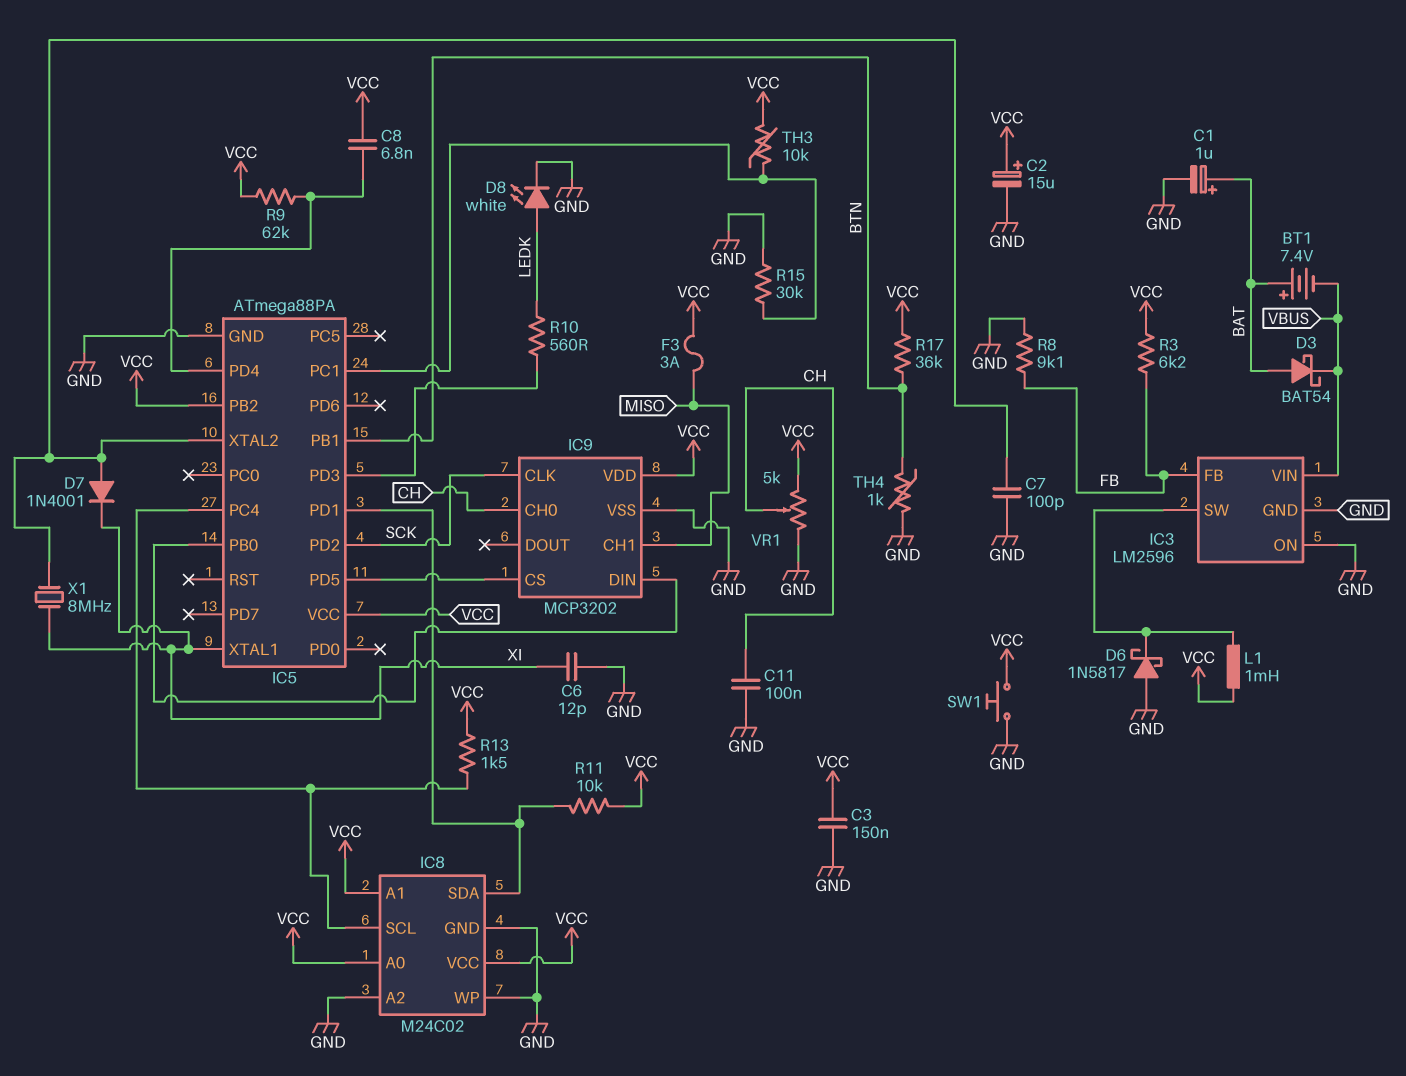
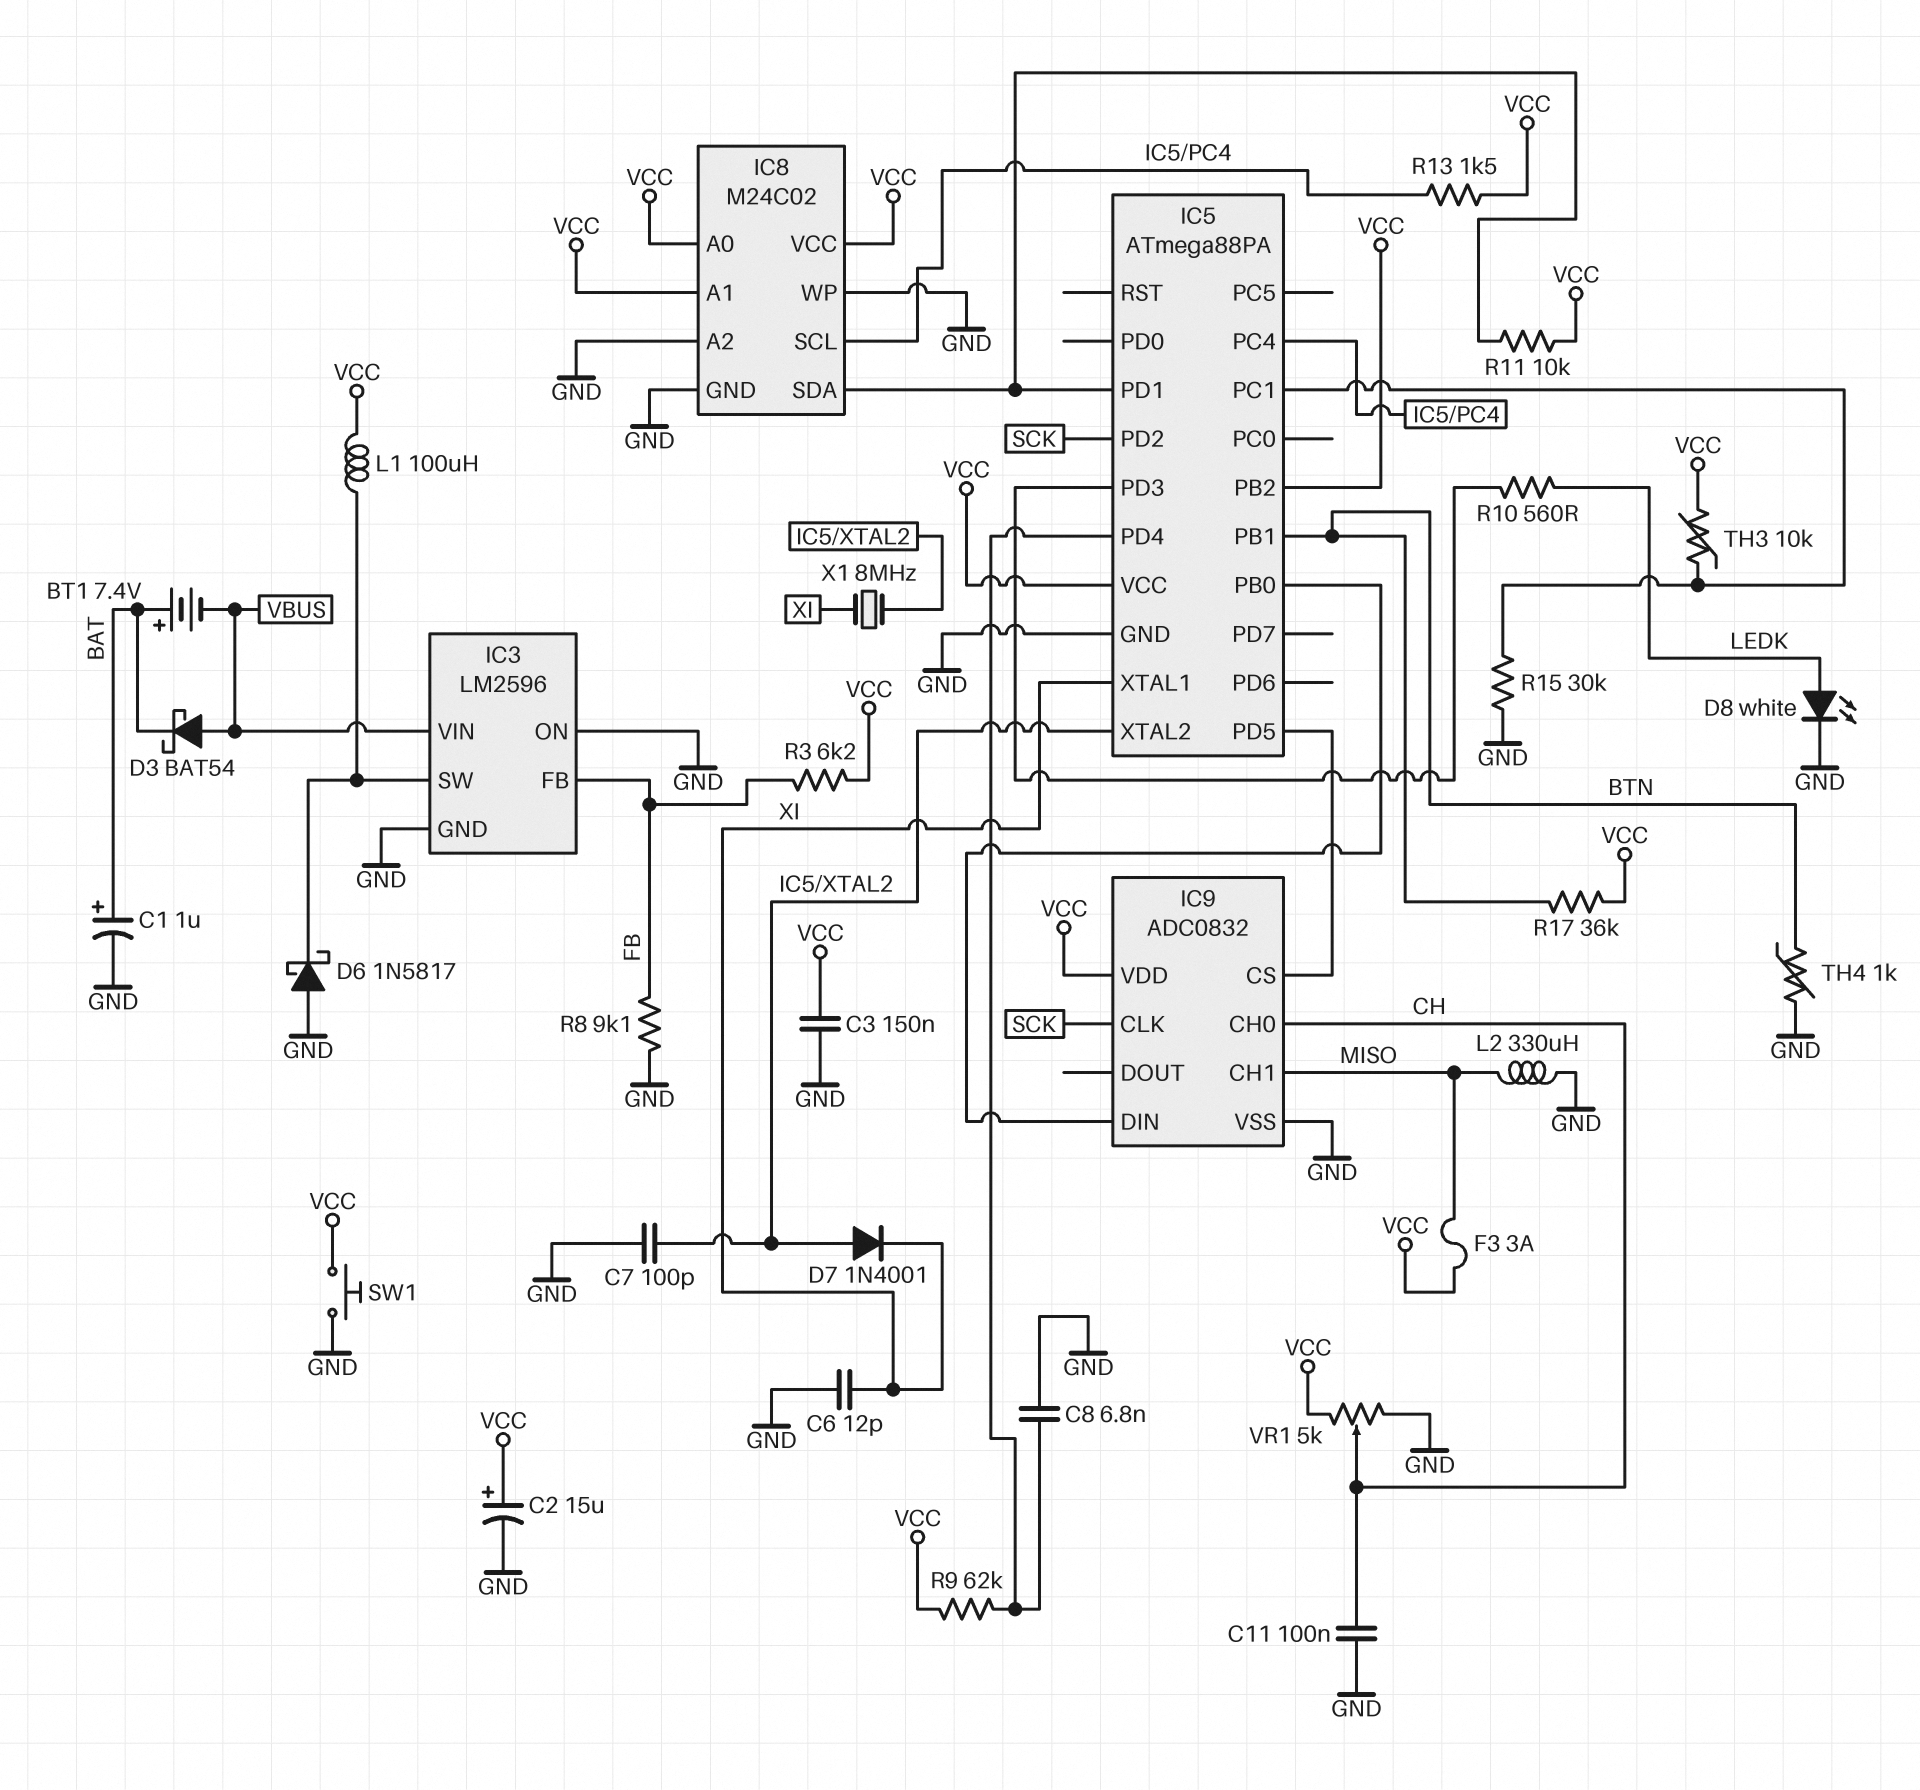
C8: 6.8nF (IC5/PD4, VCC) -> 6.8nF (GND, IC5/PD4)
D3: schottky BAT54 (A BAT, K VBUS) -> schottky BAT54 (A VBUS, K BAT)
IC9: MCP3202 -> ADC0832
L1: 1mH (IC3/SW, VCC) -> 100uH (IC3/SW, VCC)
L2: none -> 330uH (GND, MISO)

